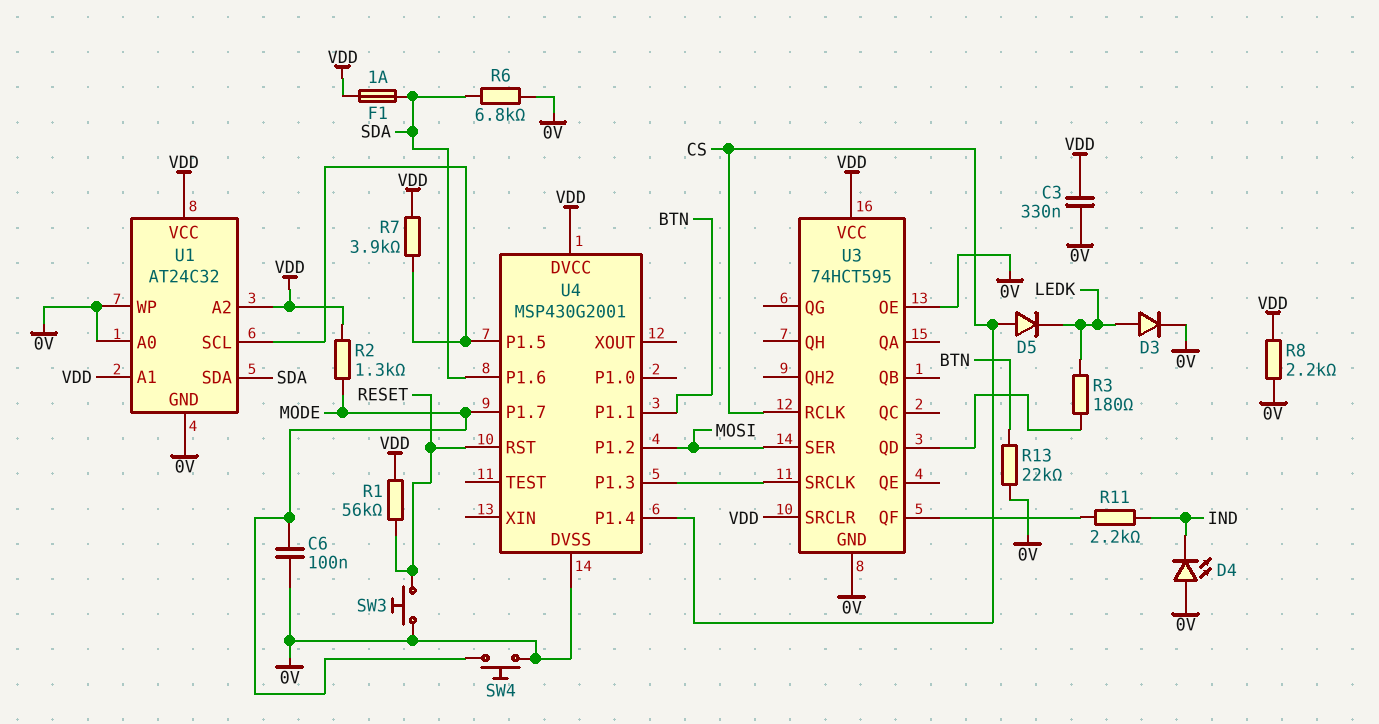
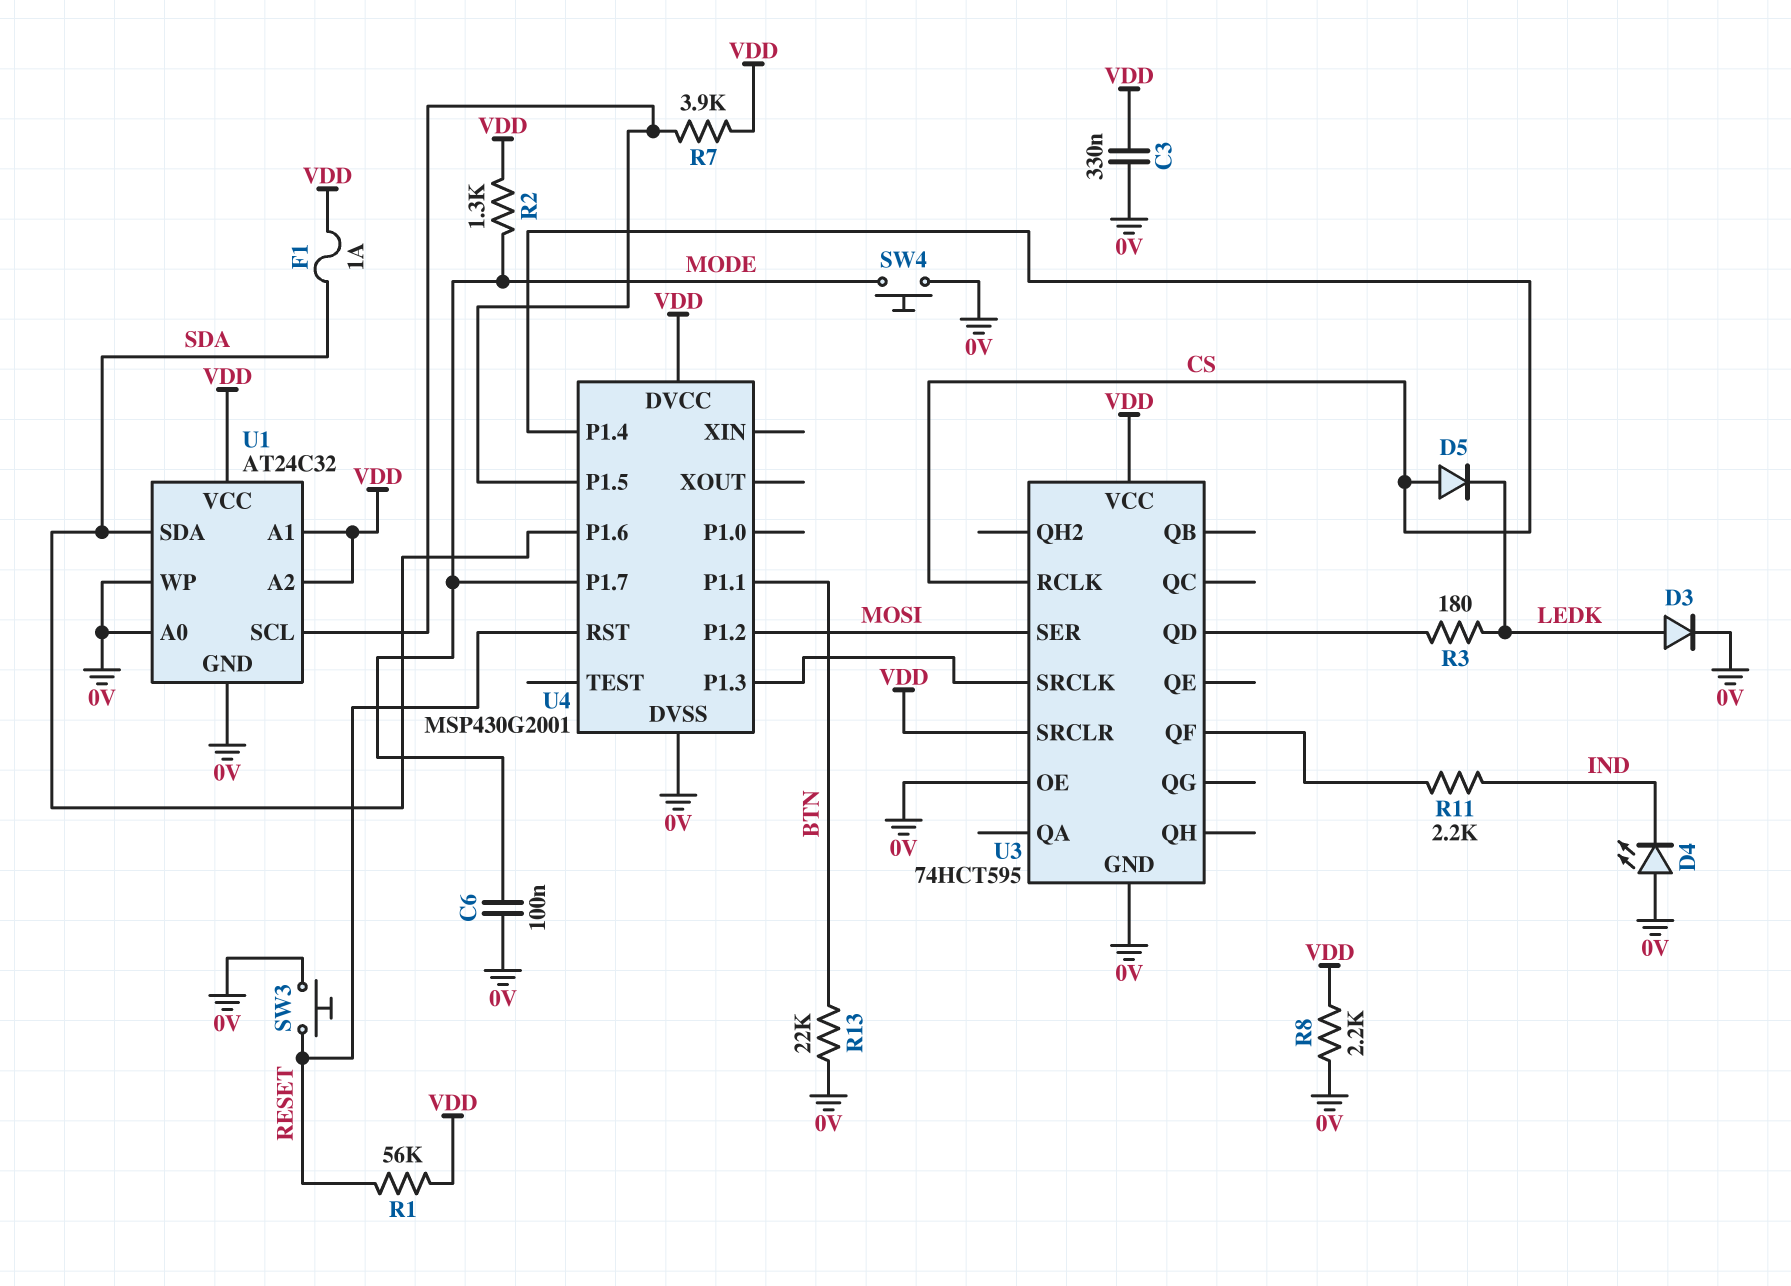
R6: 6.8k (0V, SDA) -> none

